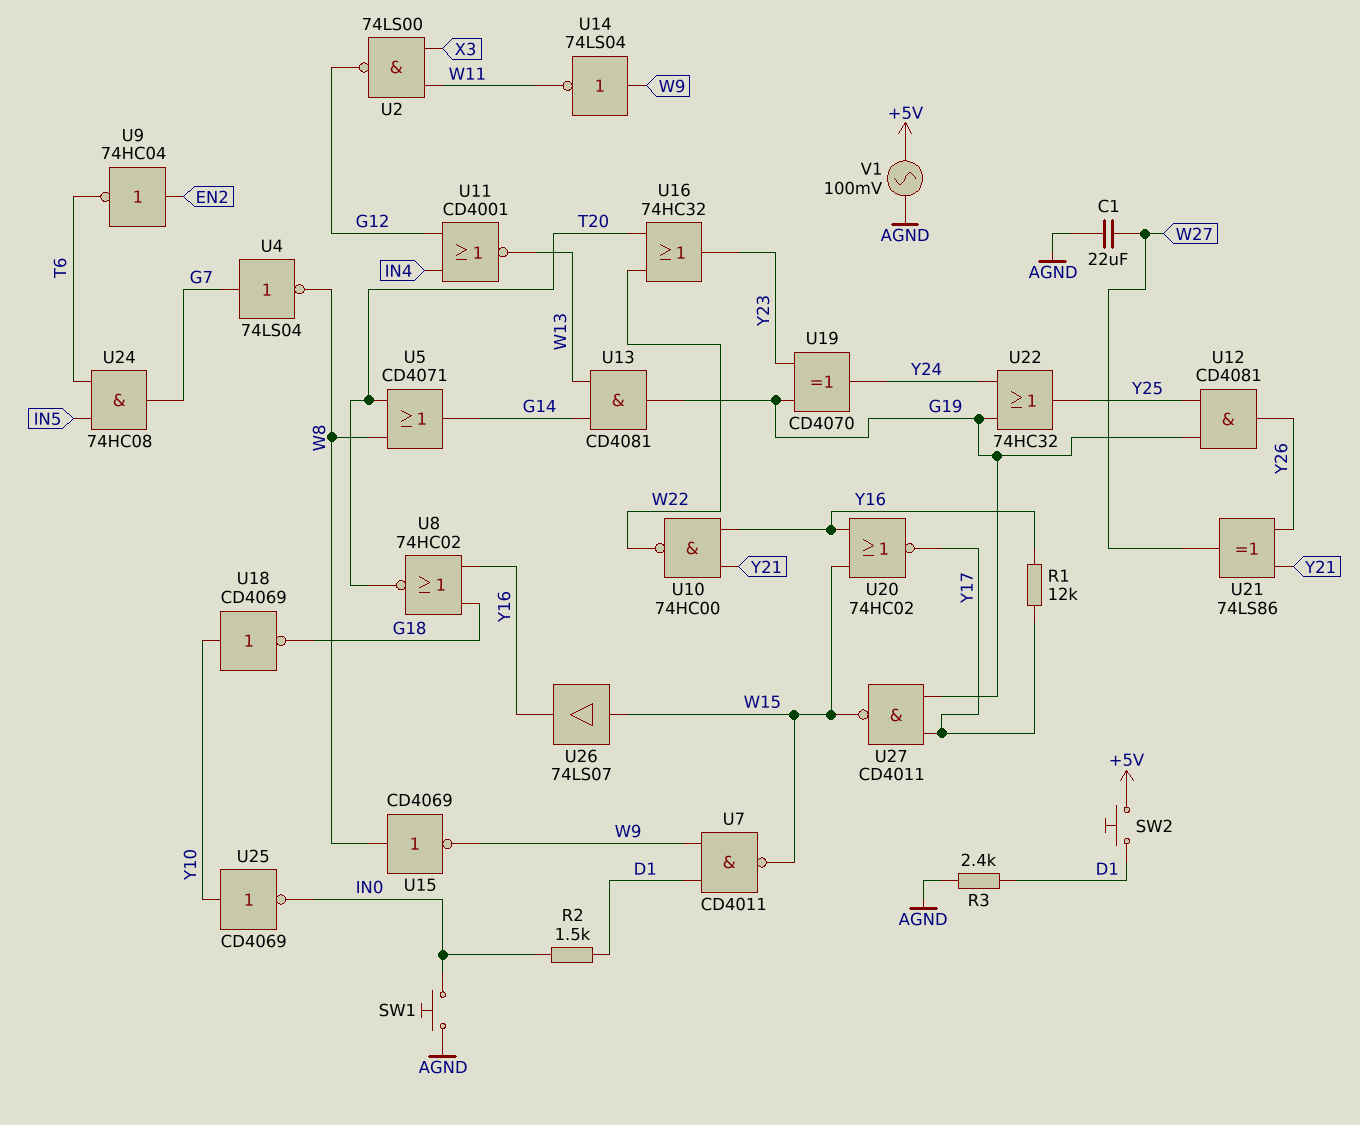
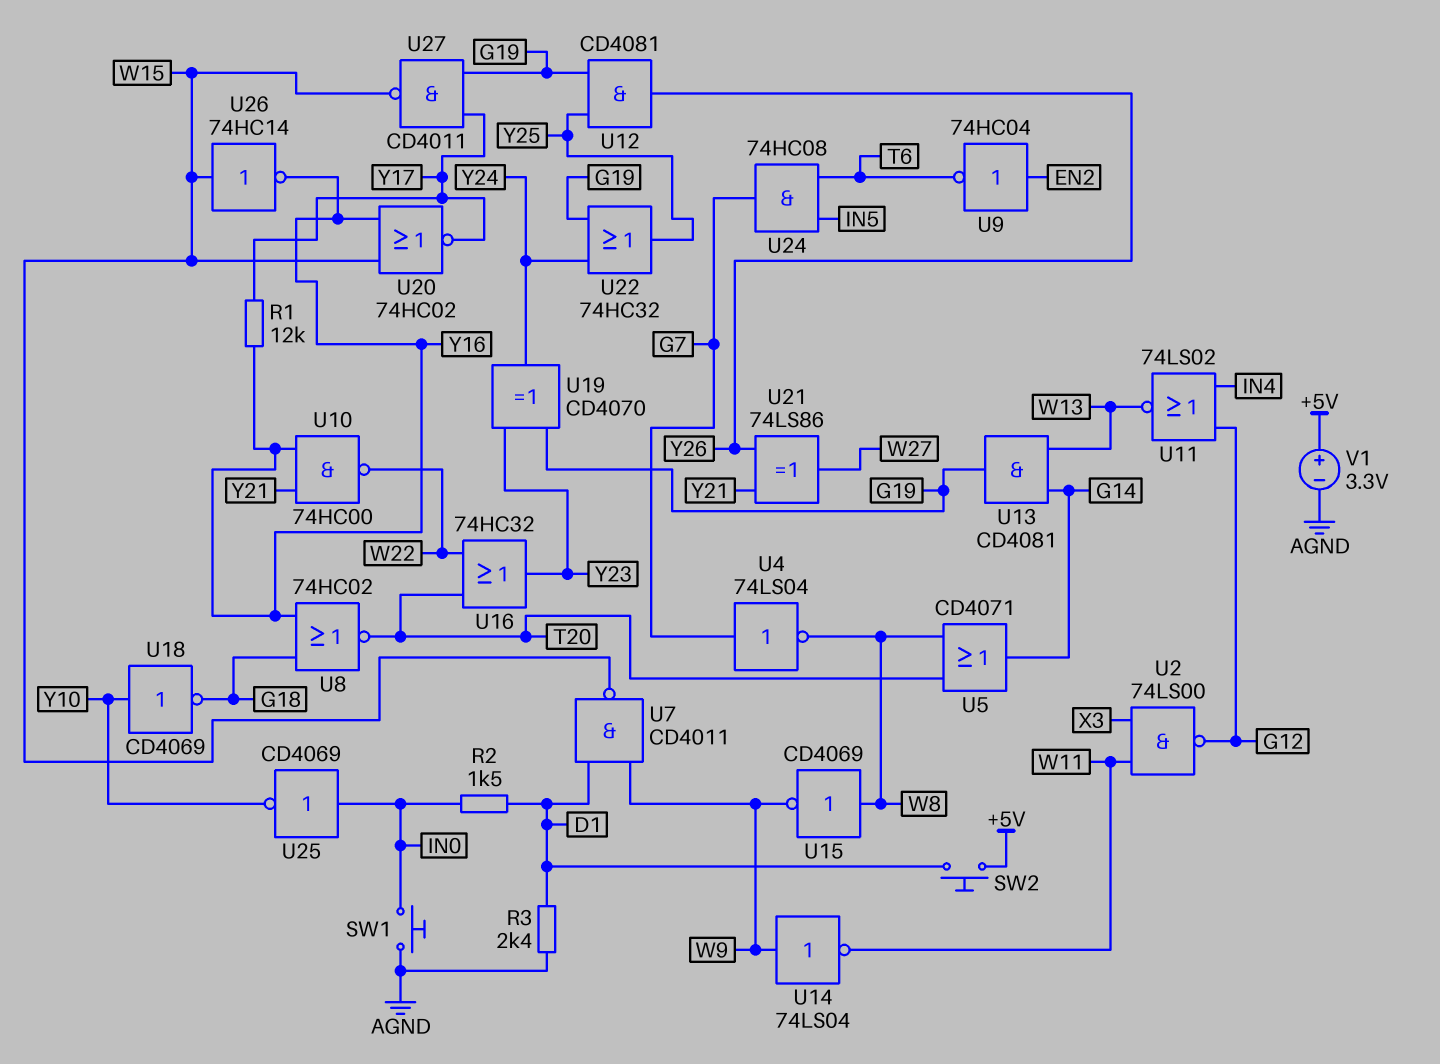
C1: 22uF (AGND, W27) -> none
U11: NOR CD4001 (in G12, in IN4, out W13) -> NOR 74LS02 (in G12, in IN4, out W13)
U25: NOT CD4069 (in Y10, out IN0) -> NOT CD4069 (in IN0, out Y10)
U26: buffer 74LS07 (in W15, out Y16) -> NOT 74HC14 (in W15, out Y16)
V1: AC 100mV (+5V, AGND) -> 3.3V (plus +5V, minus AGND)

